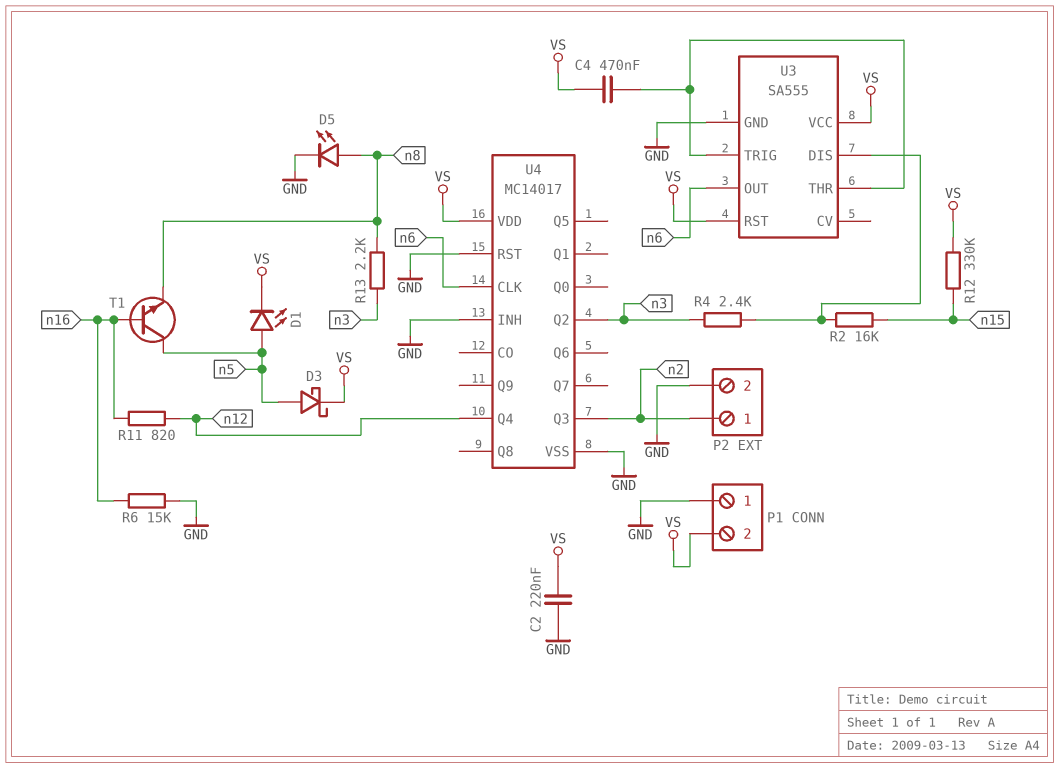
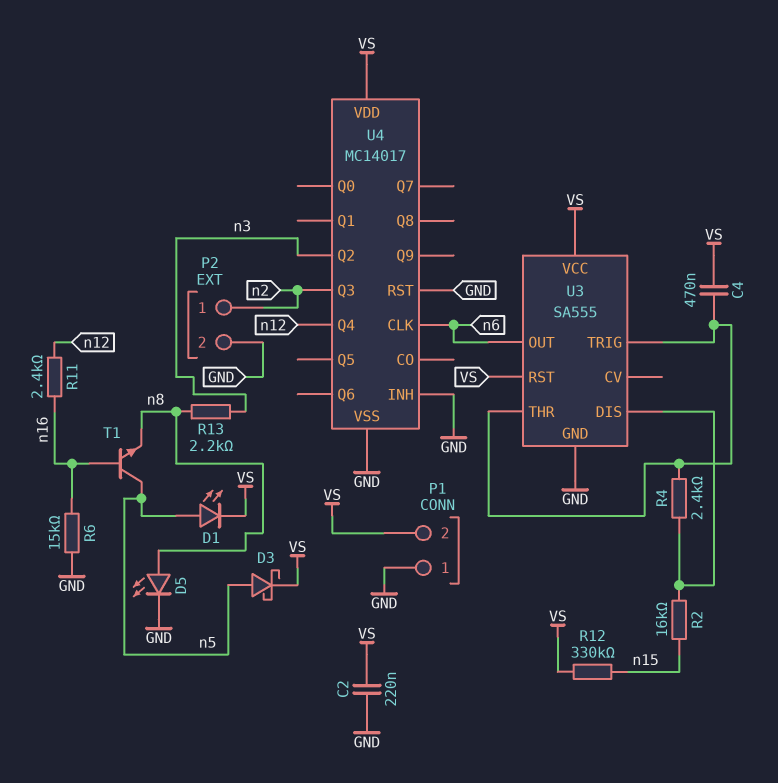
R4: 2.4k (U3/DIS, n3) -> 2.4k (U3/DIS, U3/THR)
R11: 820 (n12, n16) -> 2.4k (n12, n16)

